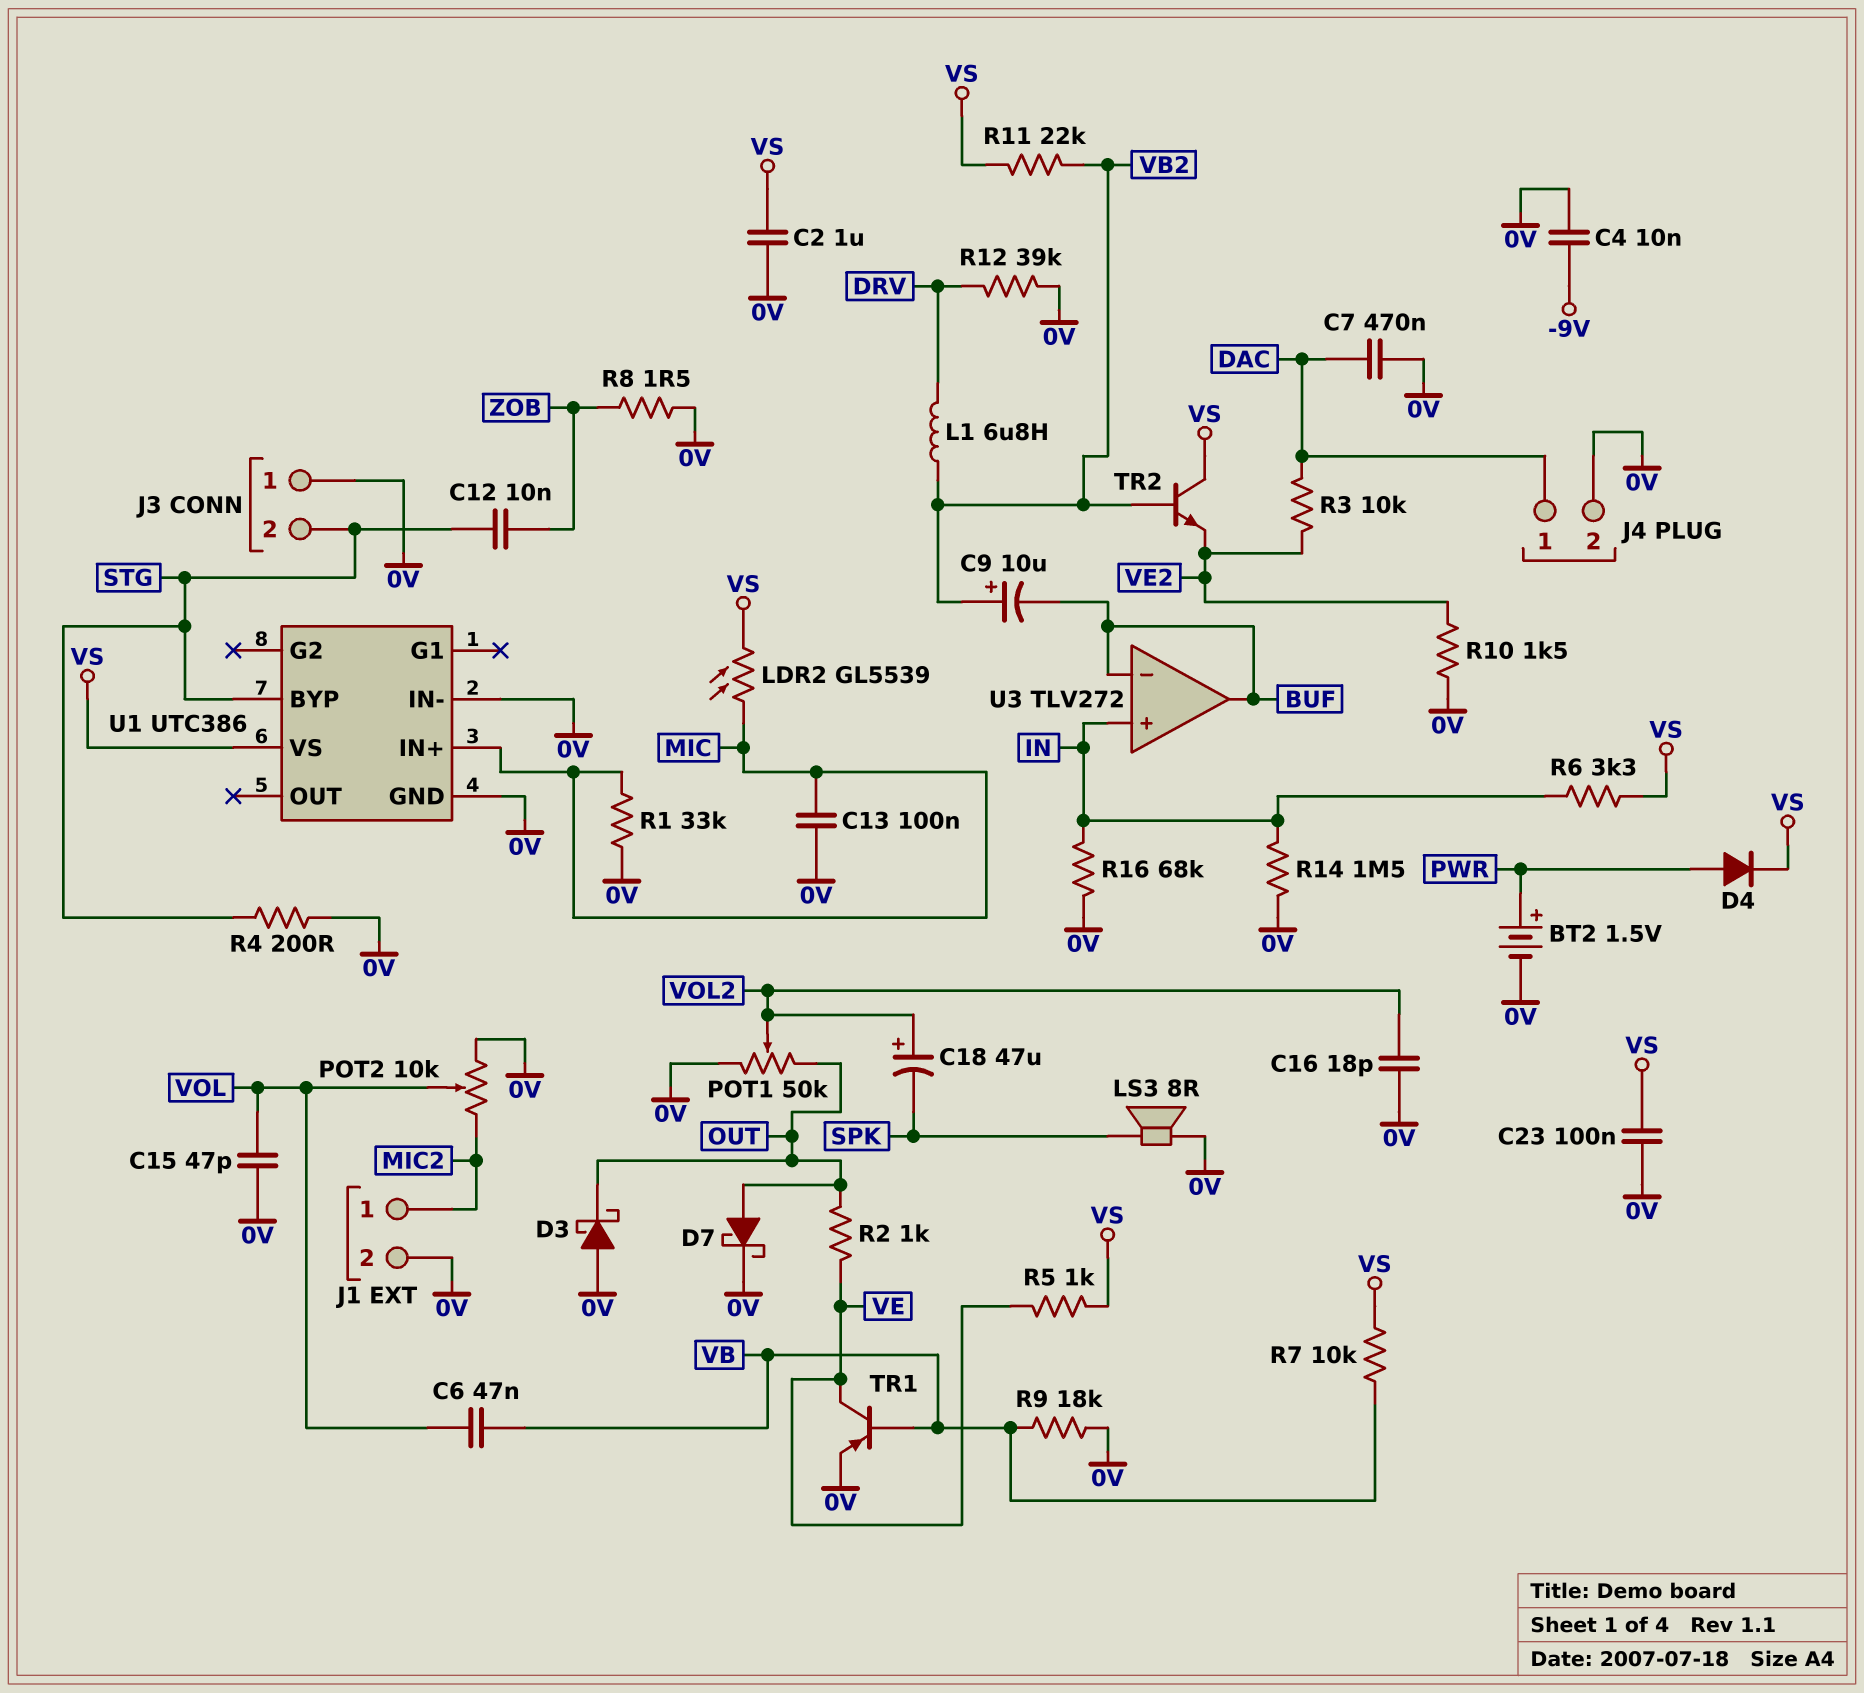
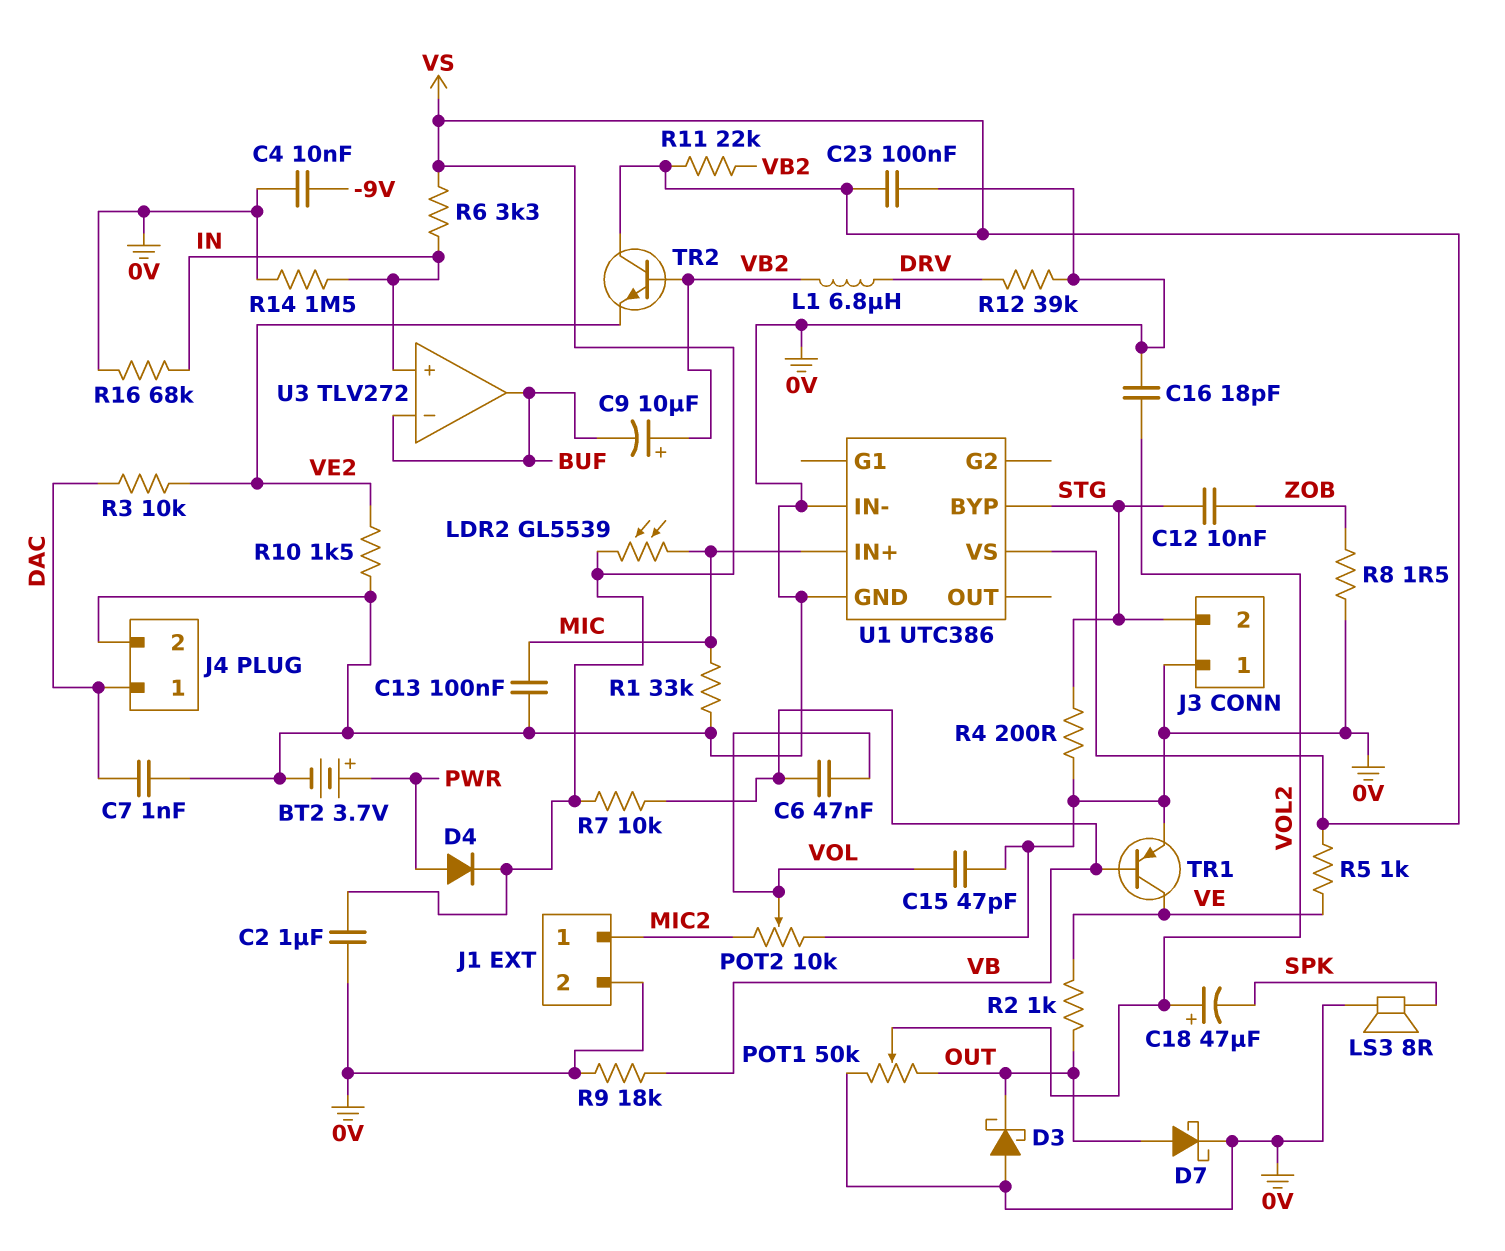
BT2: 1.5V (plus PWR, minus 0V) -> 3.7V (plus PWR, minus 0V)
C7: 470nF (0V, DAC) -> 1nF (0V, DAC)

